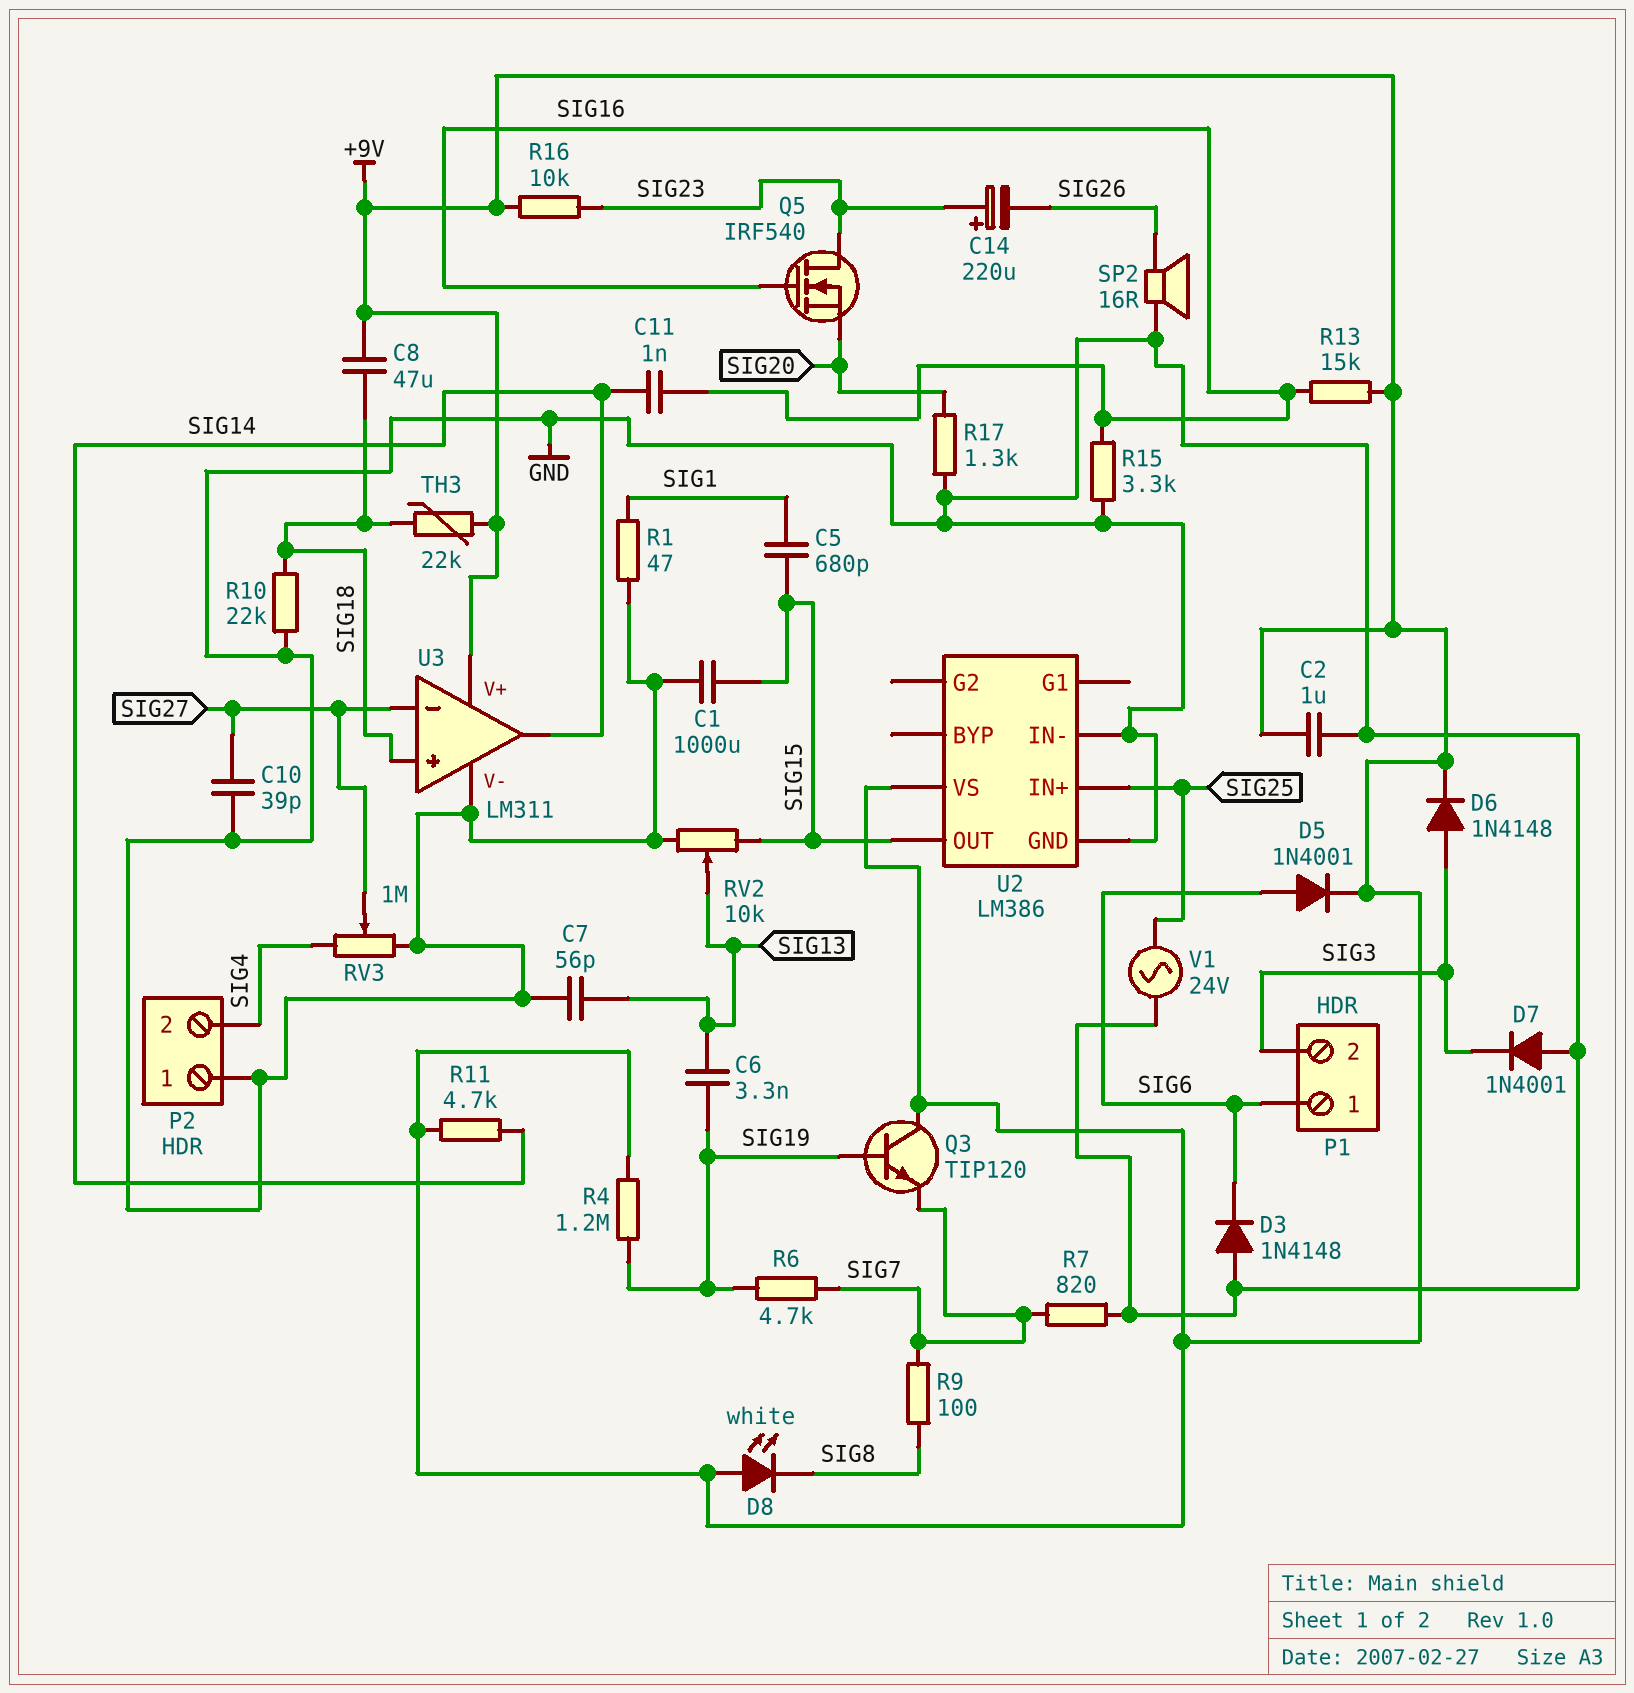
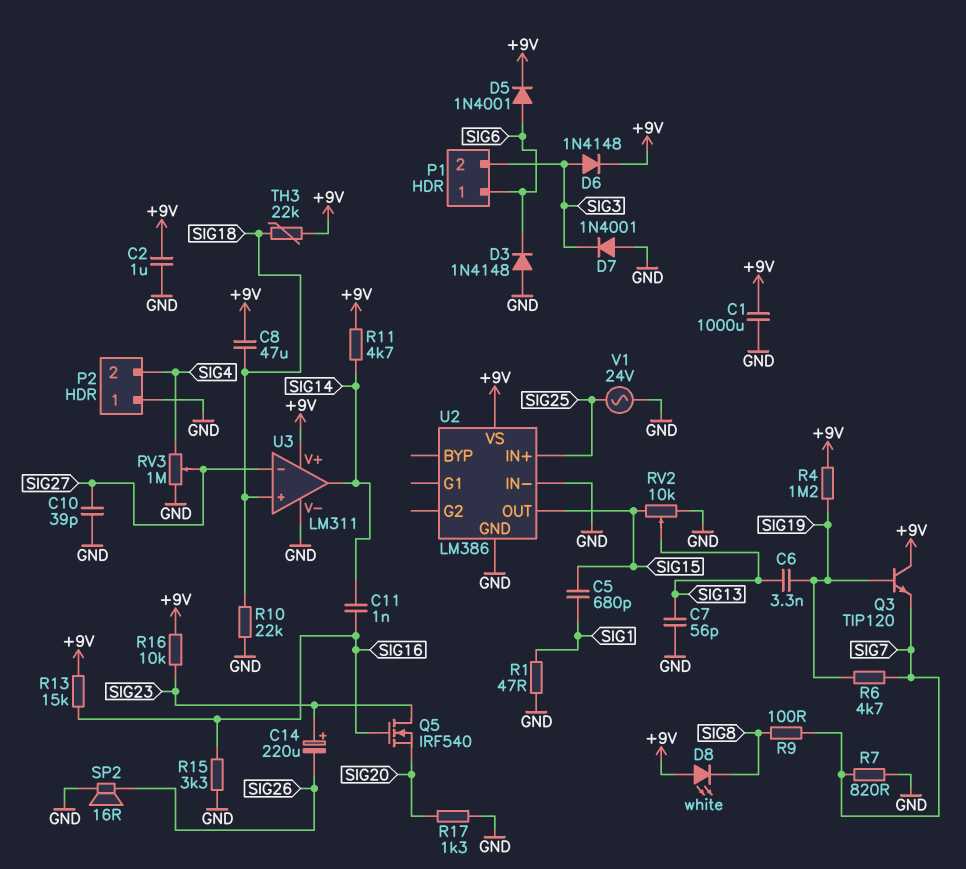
C1: 1000uF (GND, SIG15) -> 1000uF (+9V, GND)

